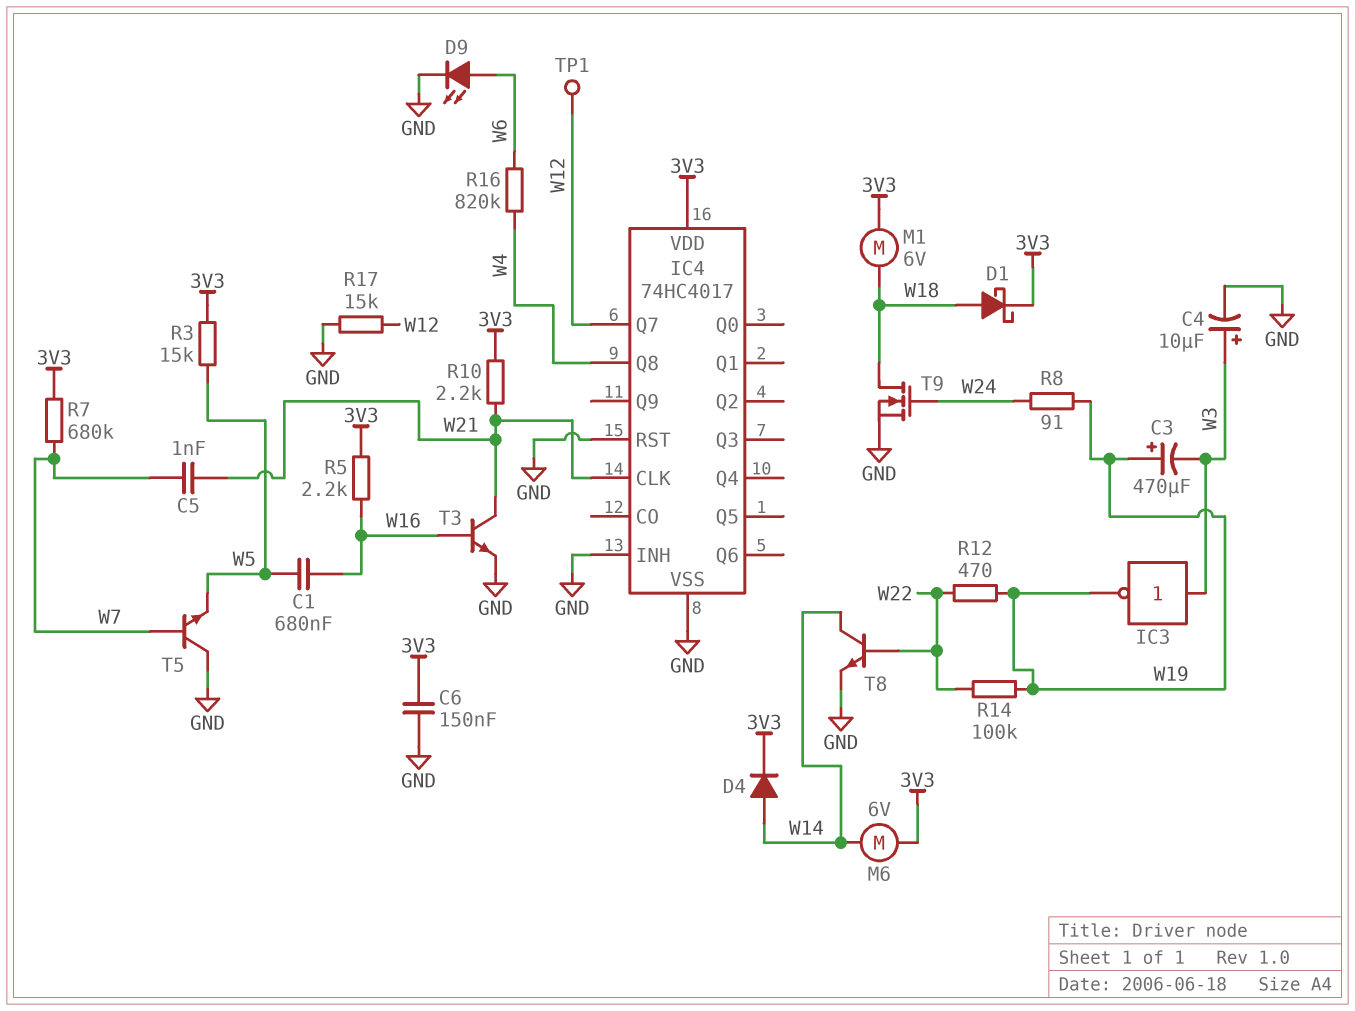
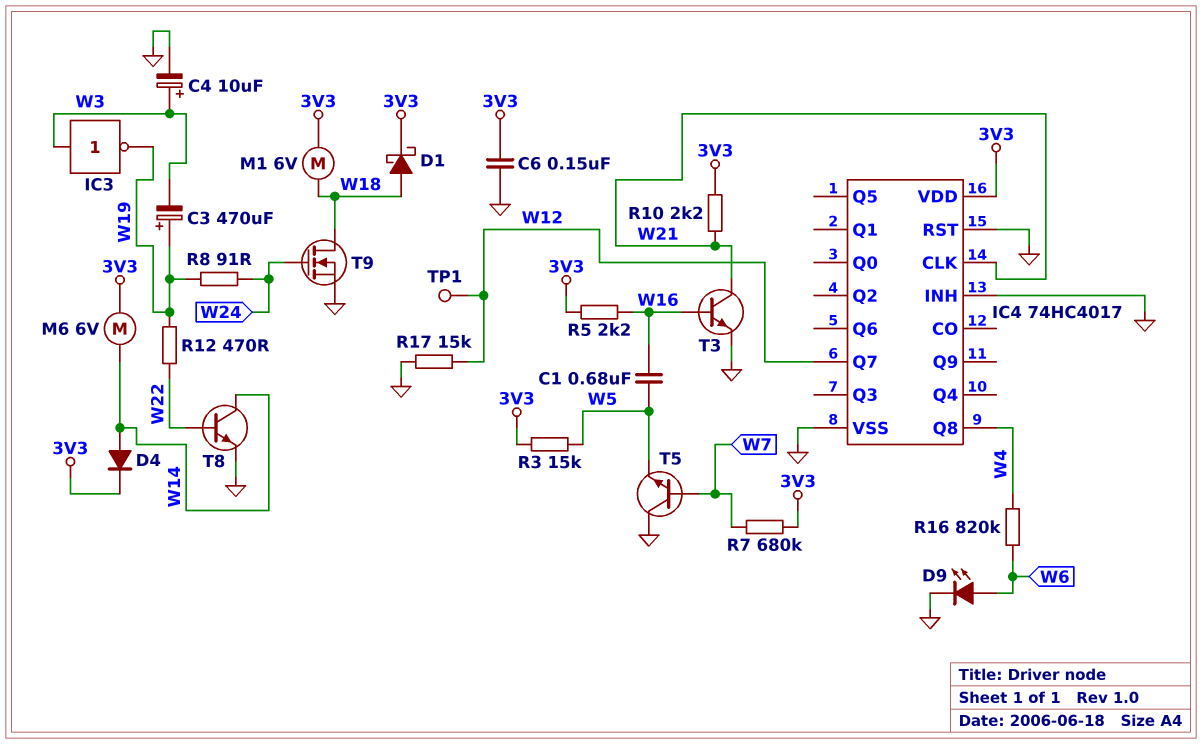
C5: 1nF (W7, W21) -> none
R14: 100k (W19, W22) -> none

